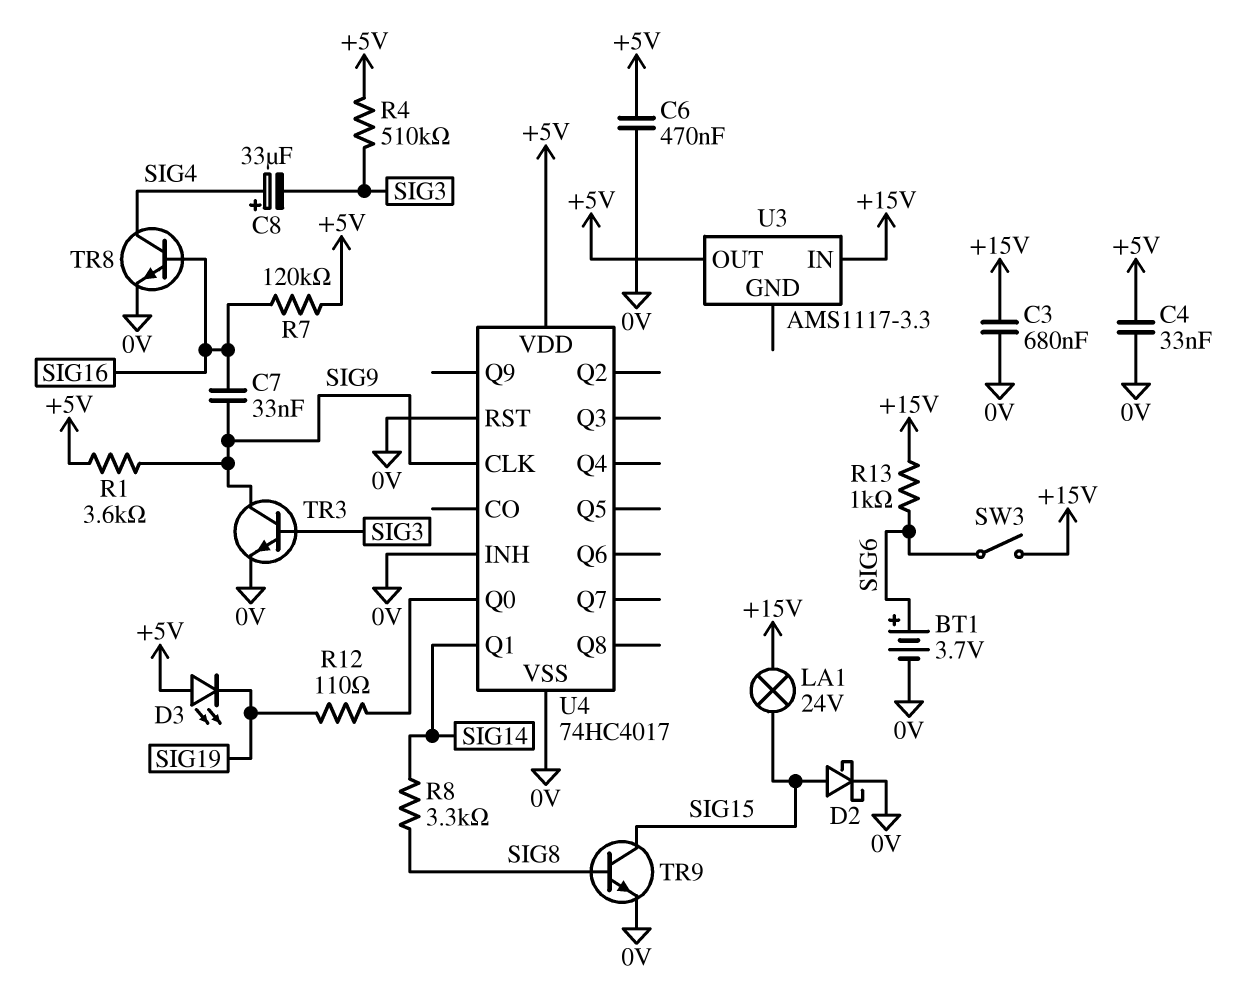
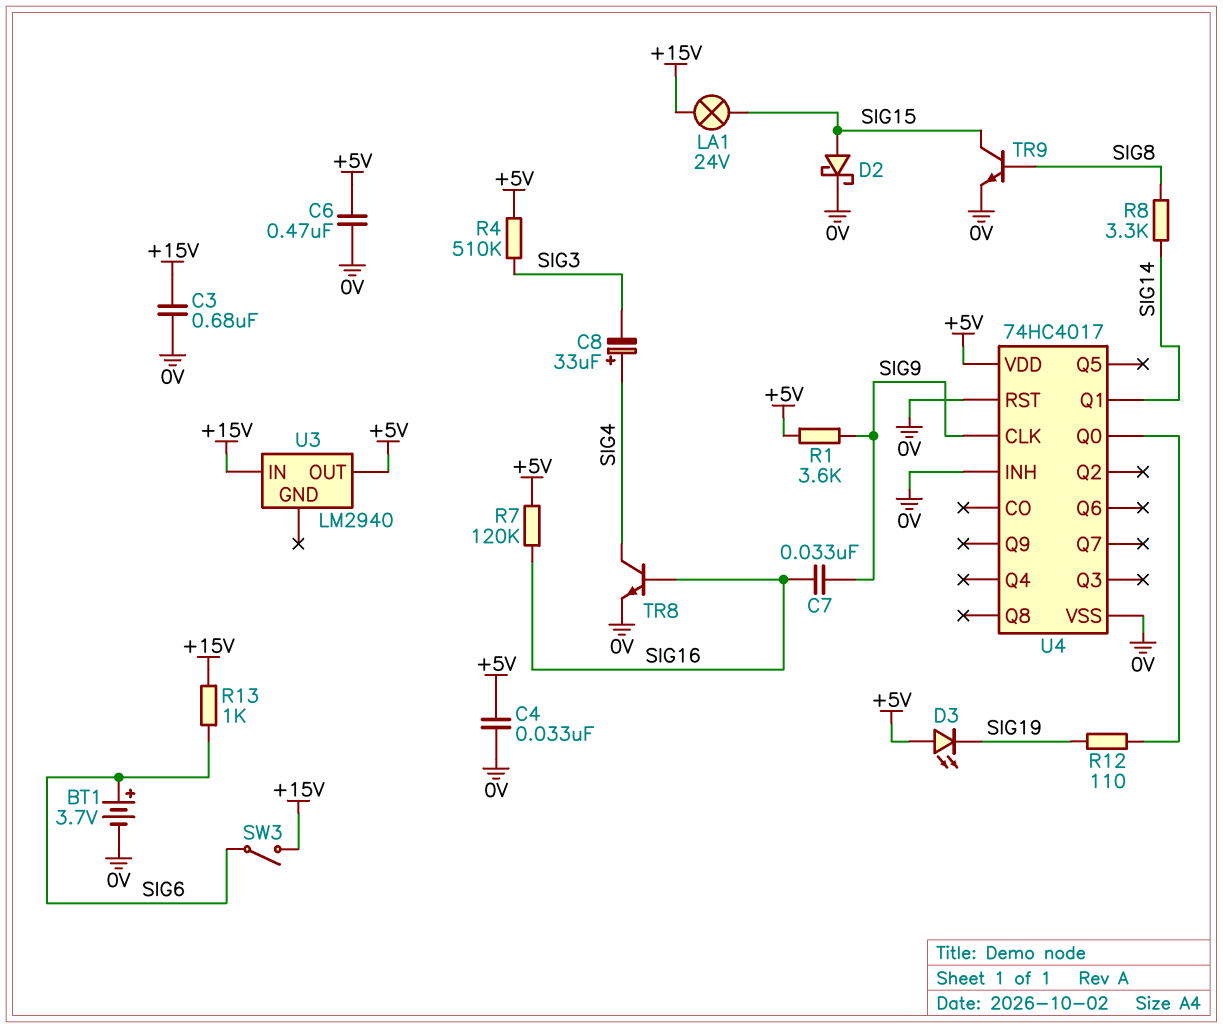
TR3: NPN (B SIG3, C SIG9, E 0V) -> none
U3: AMS1117-3.3 -> LM2940

